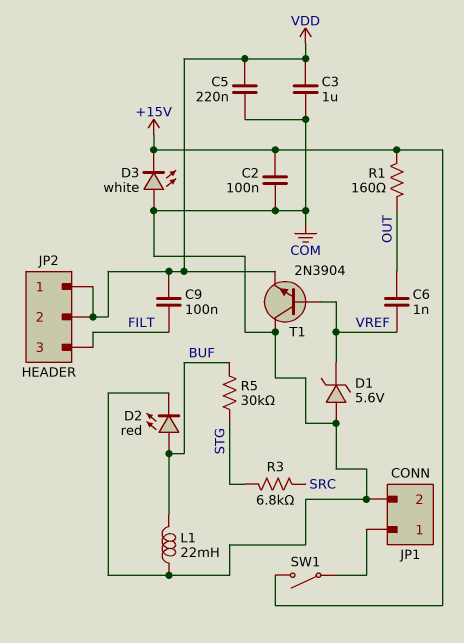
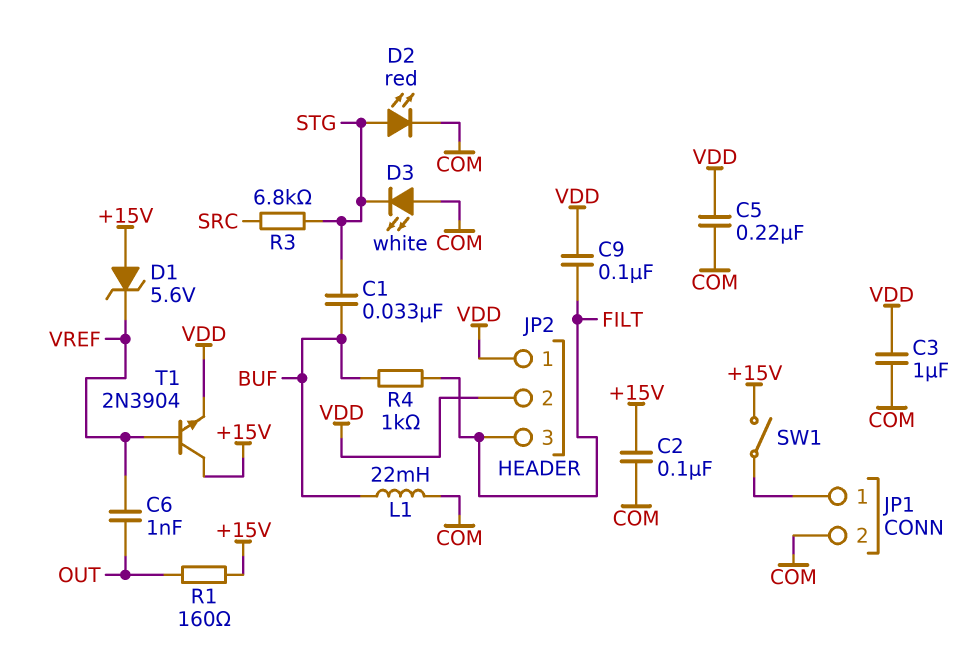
C1: none -> 33nF (BUF, STG)
D1: zener 5.6V (A COM, K VREF) -> zener 5.6V (A +15V, K VREF)
D2: LED red (A BUF, K COM) -> LED red (A STG, K COM)
D3: LED white (A COM, K +15V) -> LED white (A COM, K STG)
R4: none -> 1k (BUF, FILT)
R5: 30k (BUF, STG) -> none
T1: NPN 2N3904 (B VREF, C COM, E VDD) -> NPN 2N3904 (B VREF, C +15V, E VDD)

